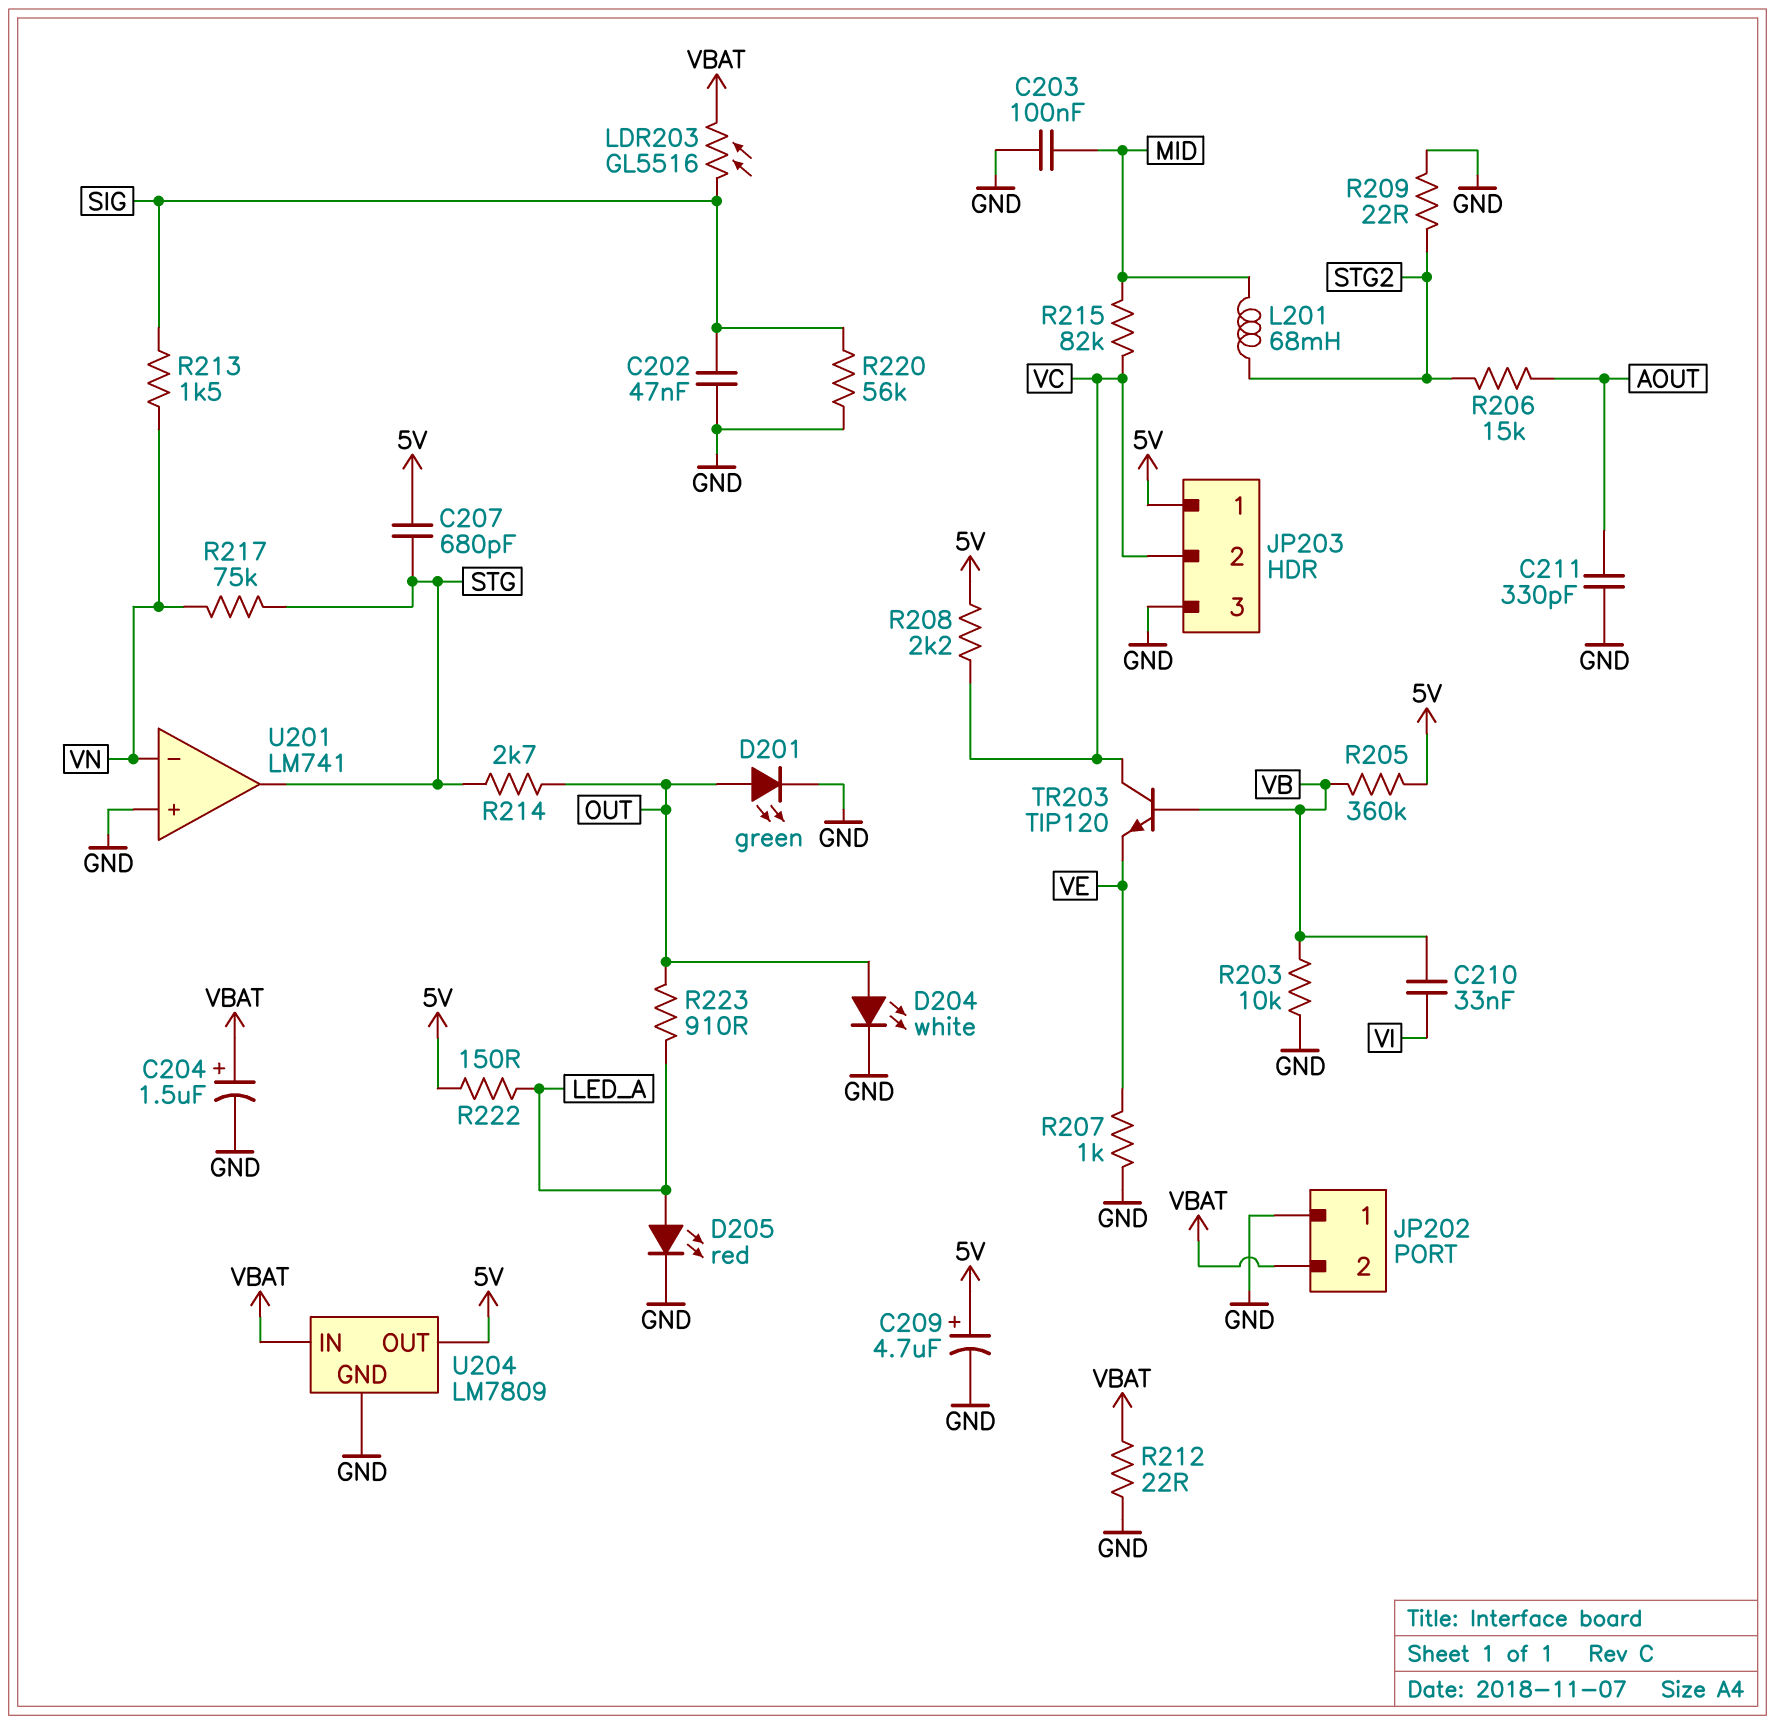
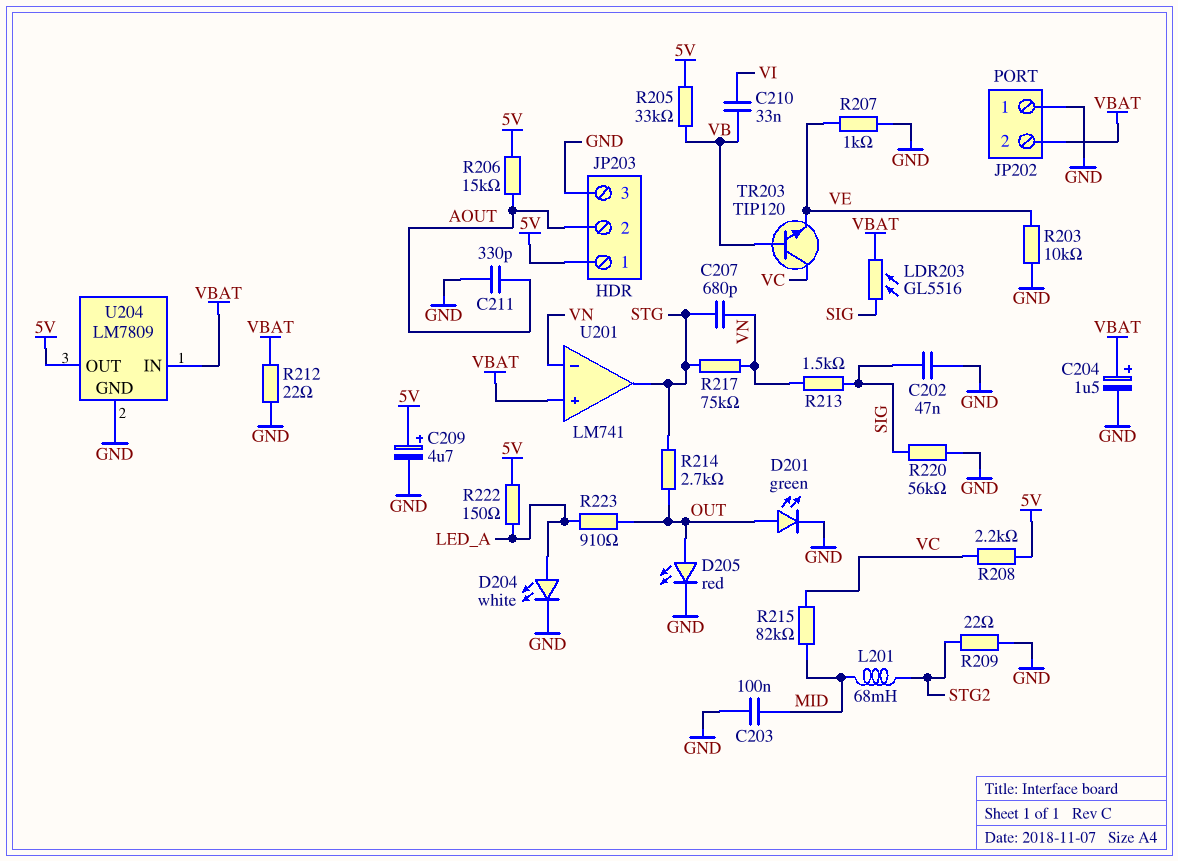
C207: 680pF (5V, STG) -> 680pF (STG, VN)
D204: LED white (A OUT, K GND) -> LED white (A LED_A, K GND)
D205: LED red (A LED_A, K GND) -> LED red (A OUT, K GND)
JP203 pin 2: VC -> AOUT
R203: 10k (GND, VB) -> 10k (GND, VE)
R205: 360k (5V, VB) -> 33k (5V, VB)
R206: 15k (AOUT, STG2) -> 15k (5V, AOUT)
U201 pin in+: GND -> VBAT

